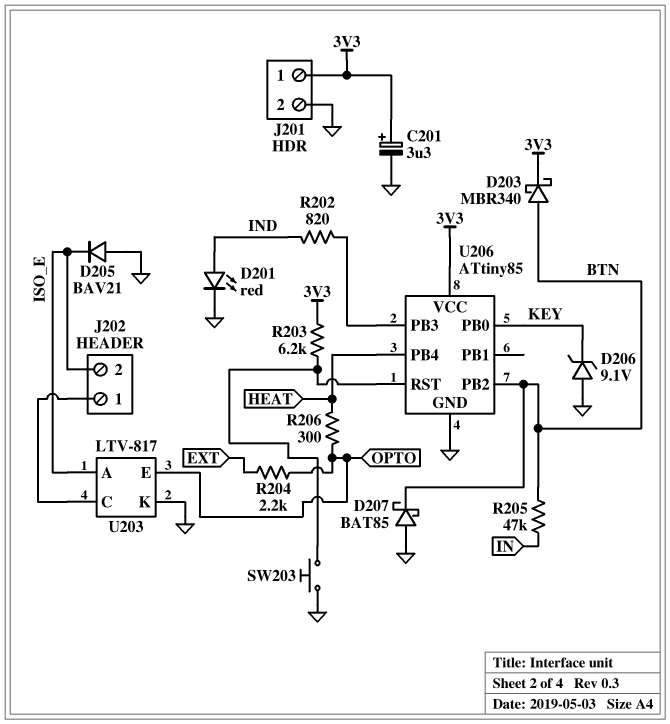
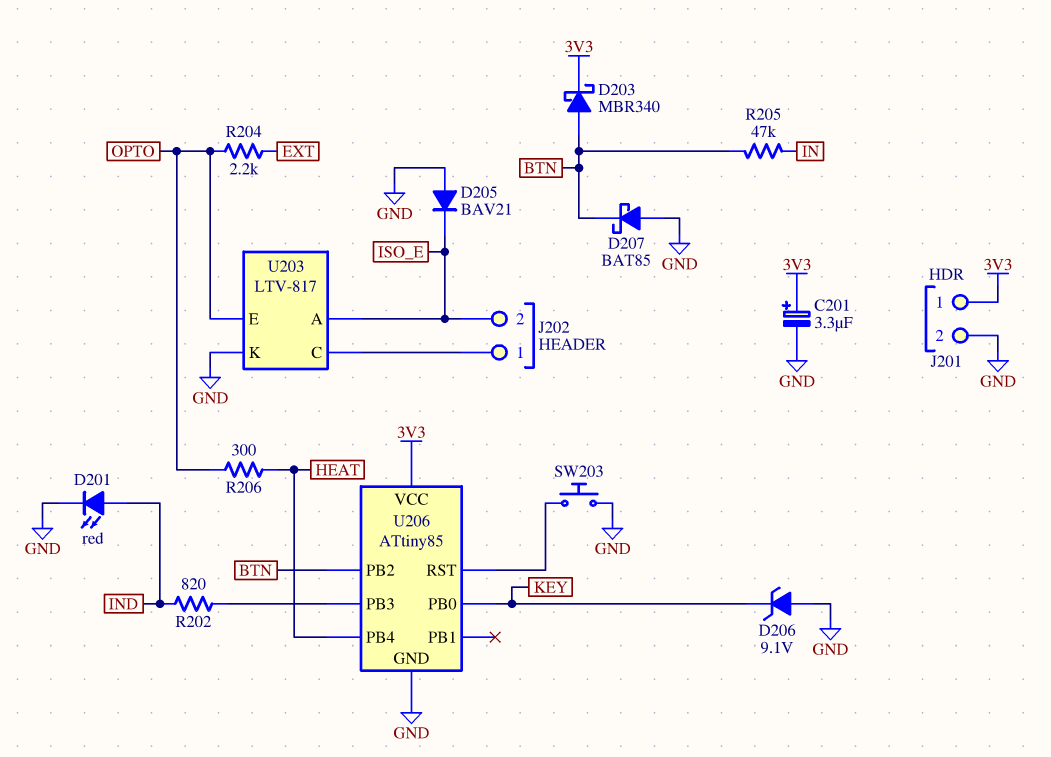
R203: 6.2k (3V3, U206/RST) -> none

